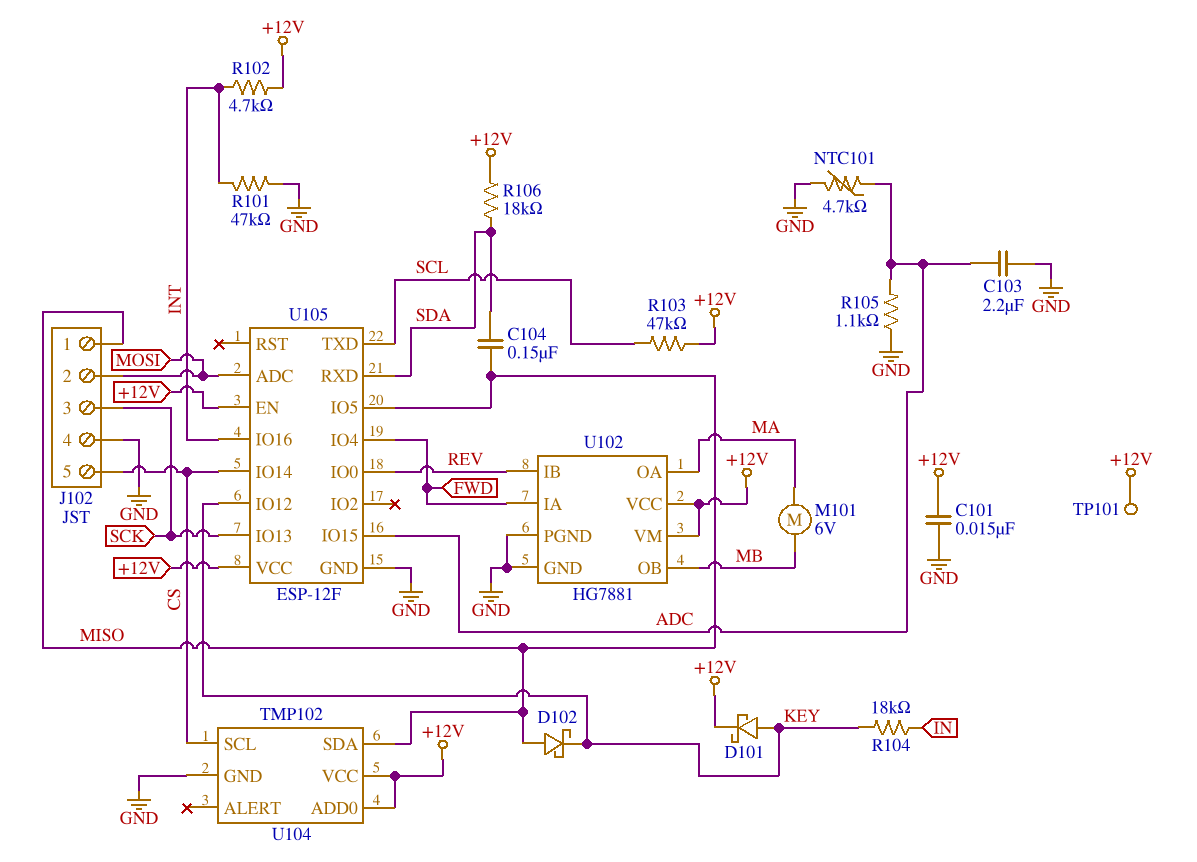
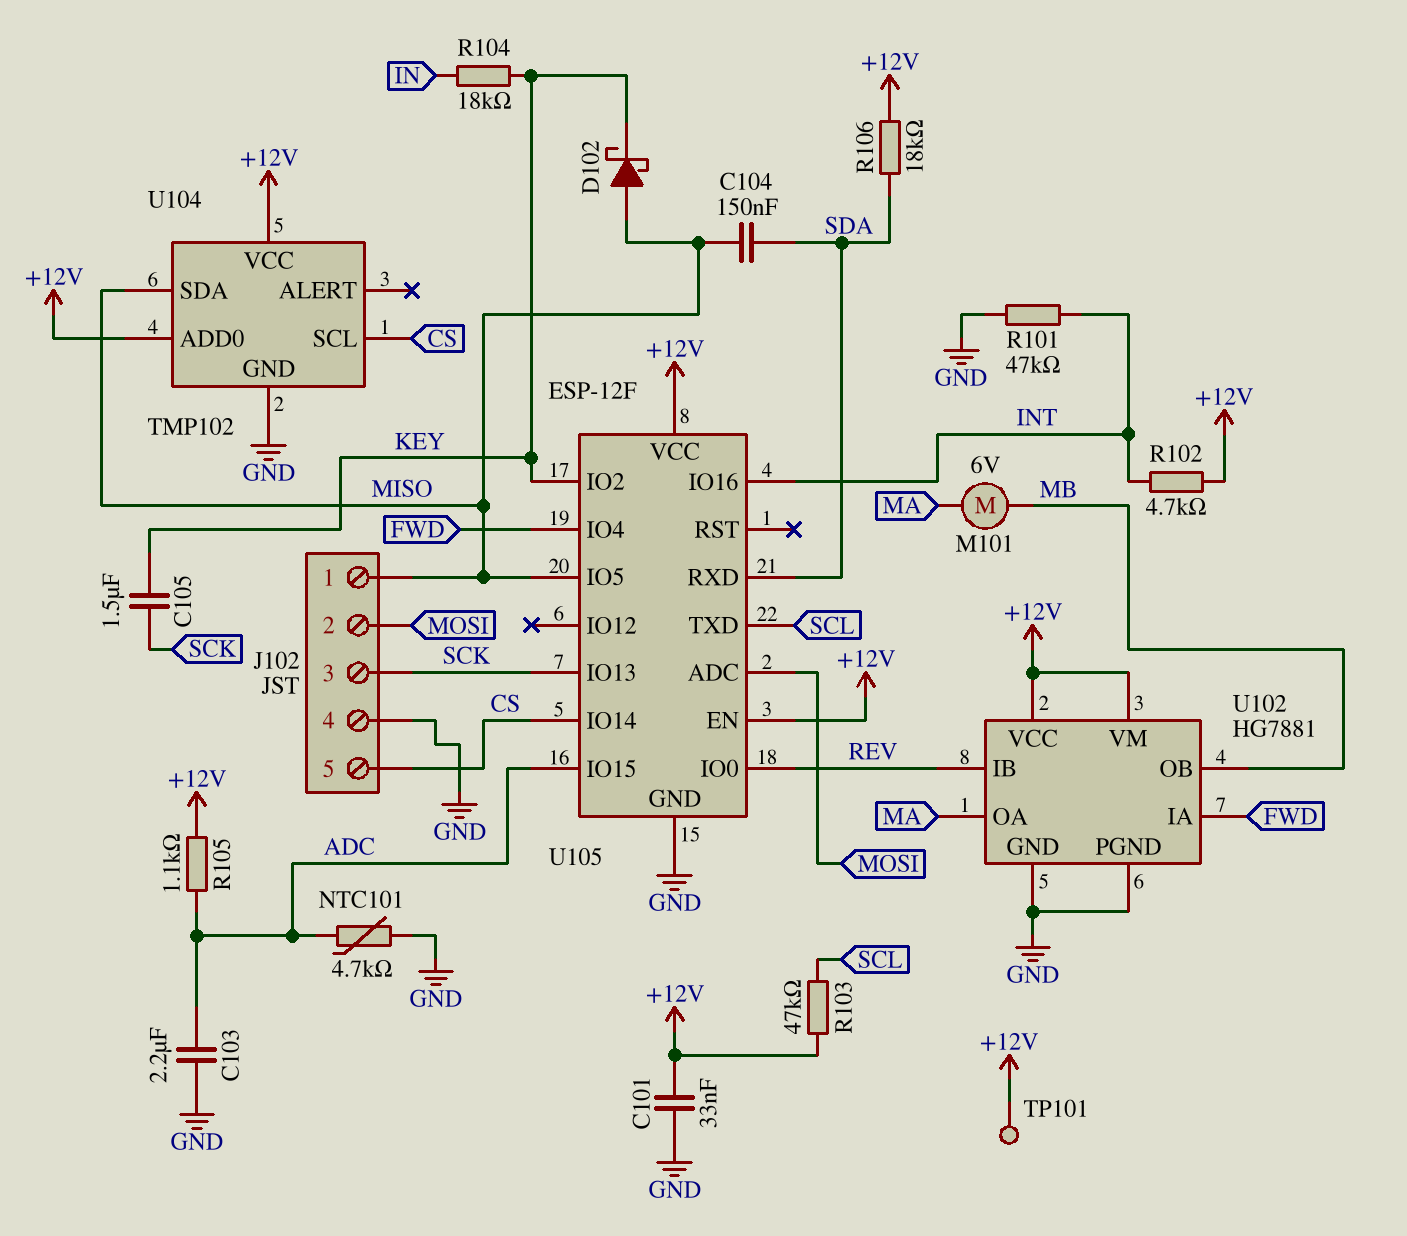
C101: 15nF (+12V, GND) -> 33nF (+12V, GND)
C105: none -> 1.5uF (KEY, SCK)
D101: schottky (A KEY, K +12V) -> none
R105: 1.1k (ADC, GND) -> 1.1k (+12V, ADC)
U105 pin IO2: none -> KEY
U105 pin IO12: KEY -> none

